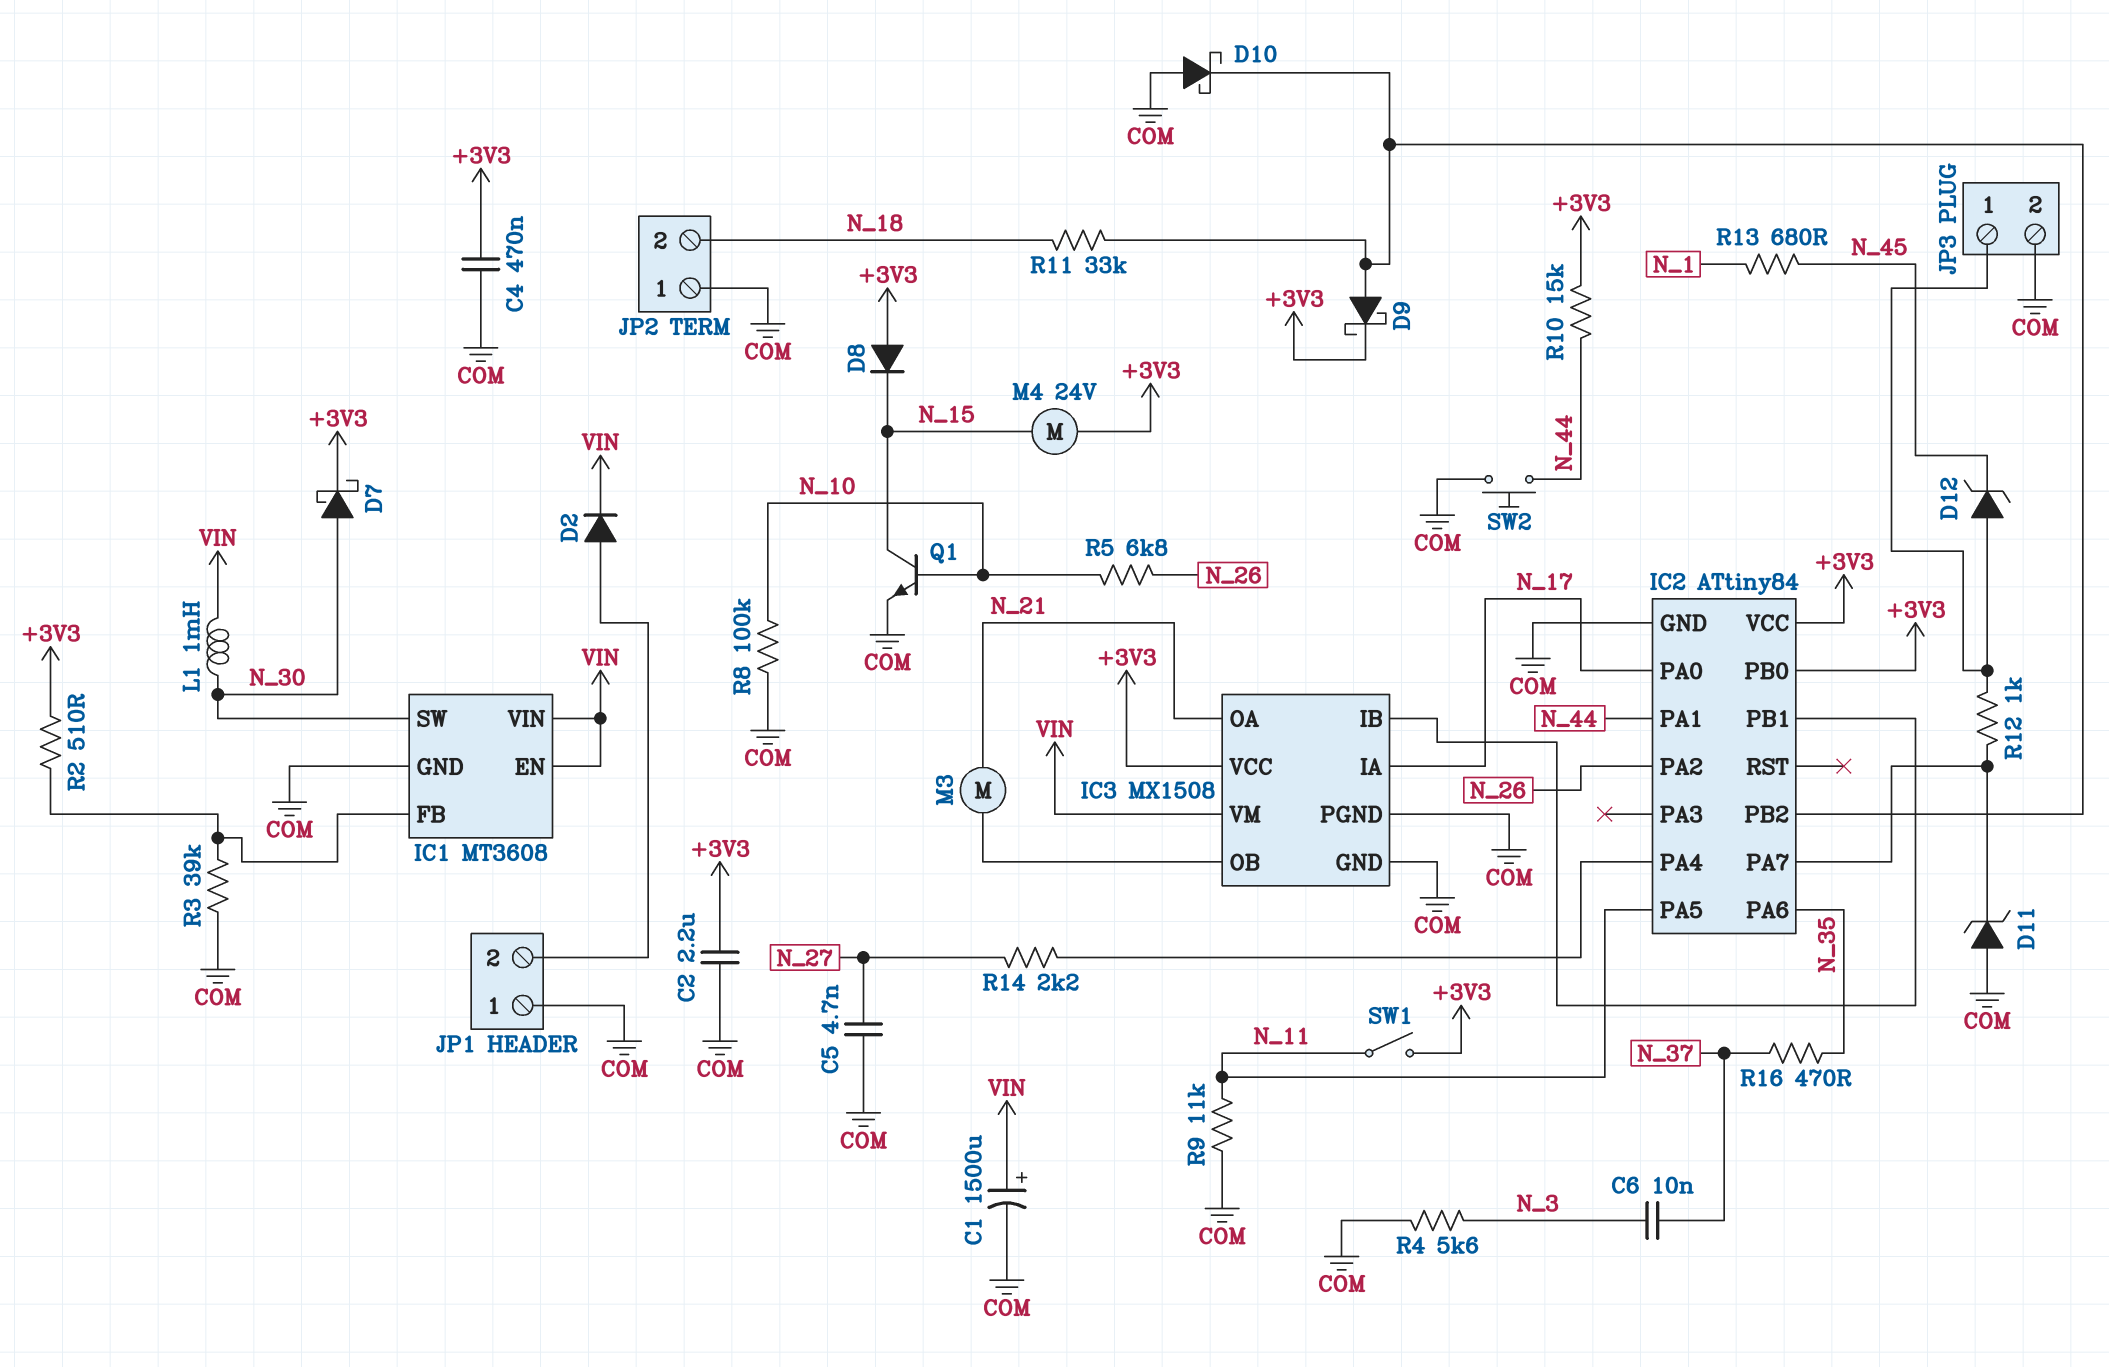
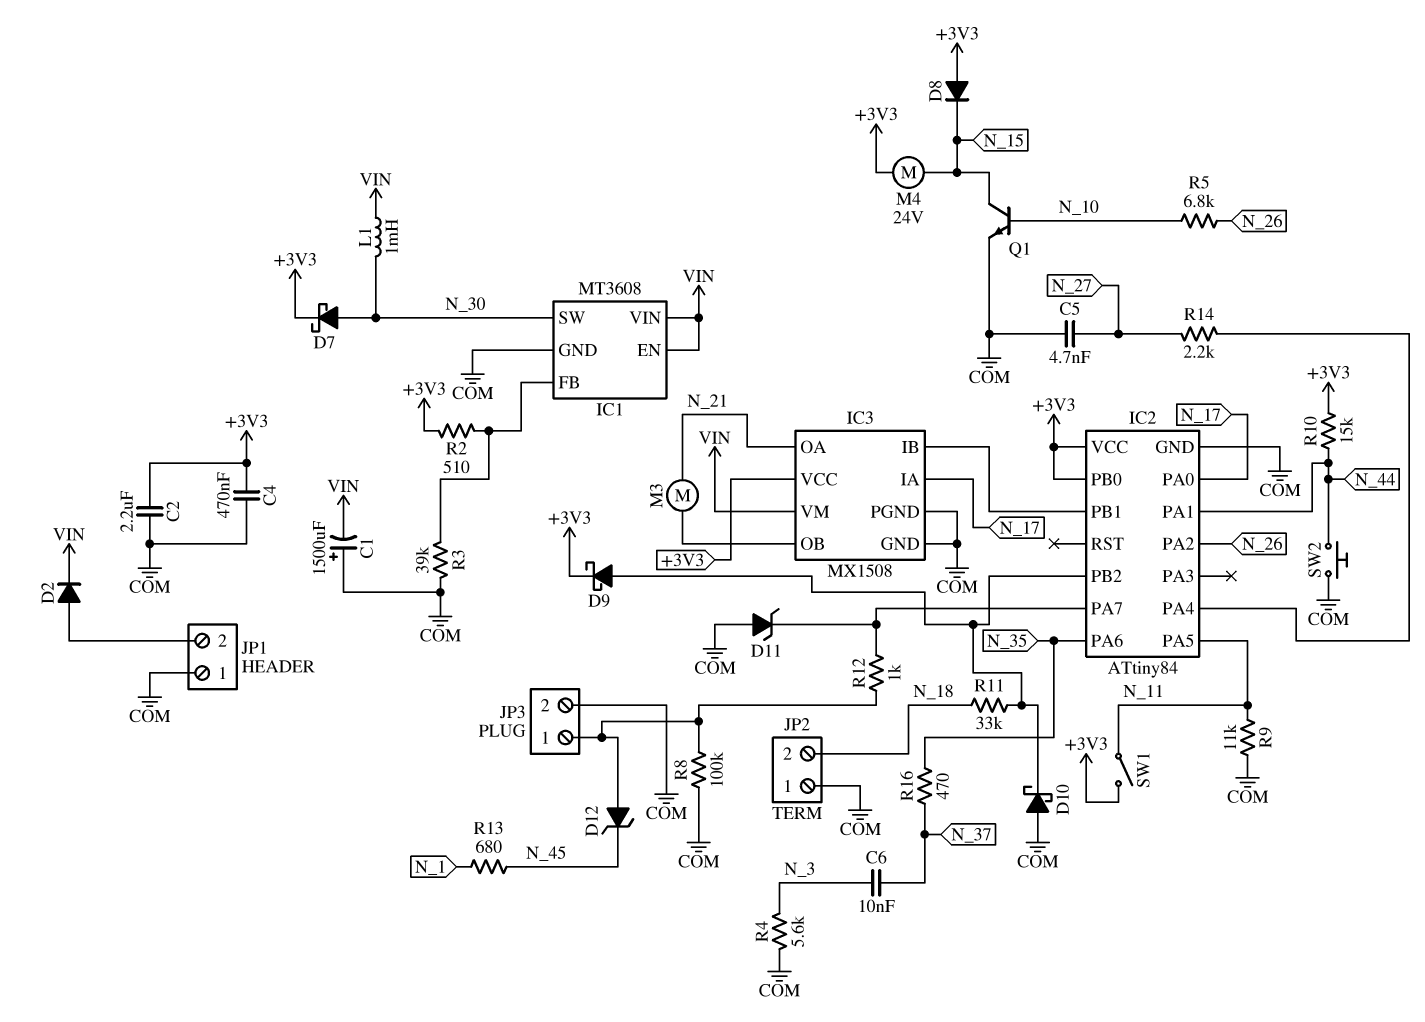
C1: 1500uF (plus VIN, minus COM) -> 1500uF (plus COM, minus VIN)
R8: 100k (COM, N_10) -> 100k (COM, JP3/1)

